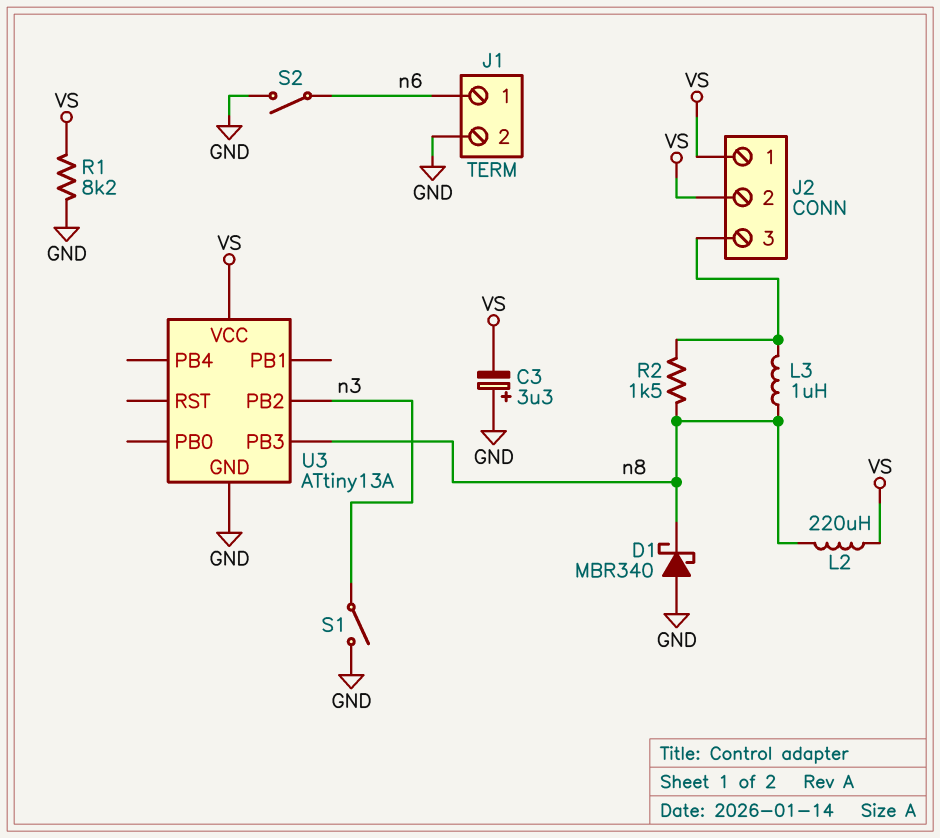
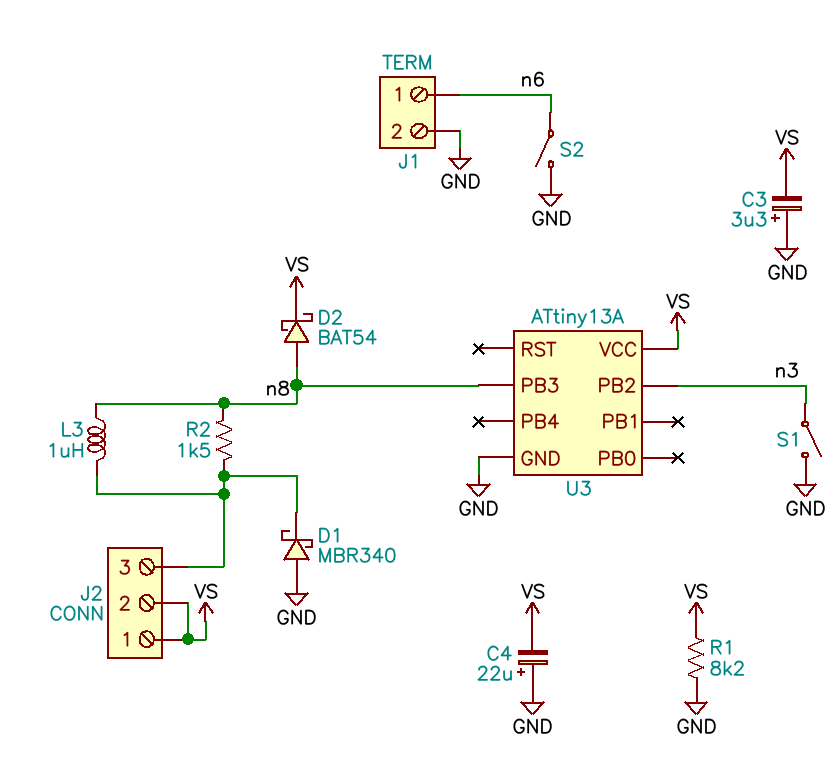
C4: none -> 22uF (plus GND, minus VS)
D1: schottky MBR340 (A GND, K n8) -> schottky MBR340 (A GND, K J2/3)
D2: none -> schottky BAT54 (A n8, K VS)
L2: 220uH (VS, n8) -> none

